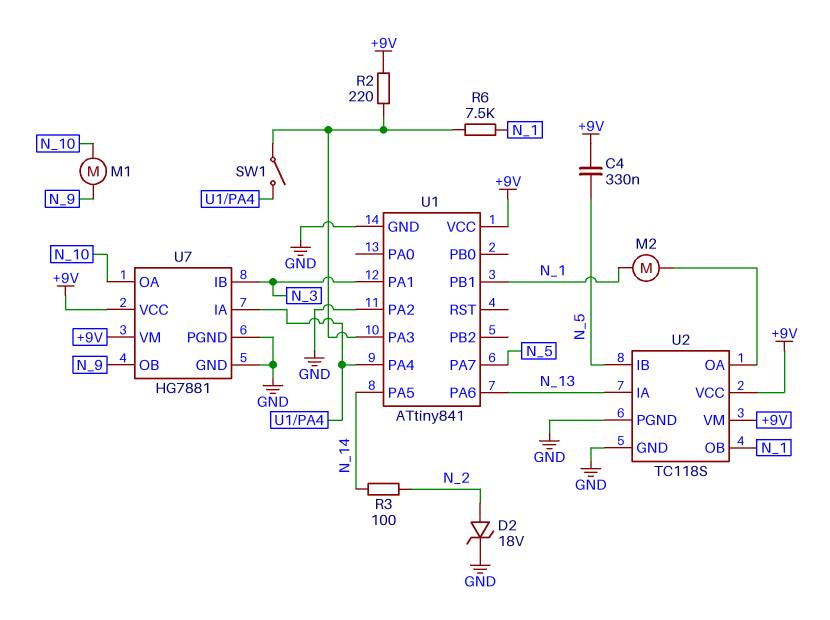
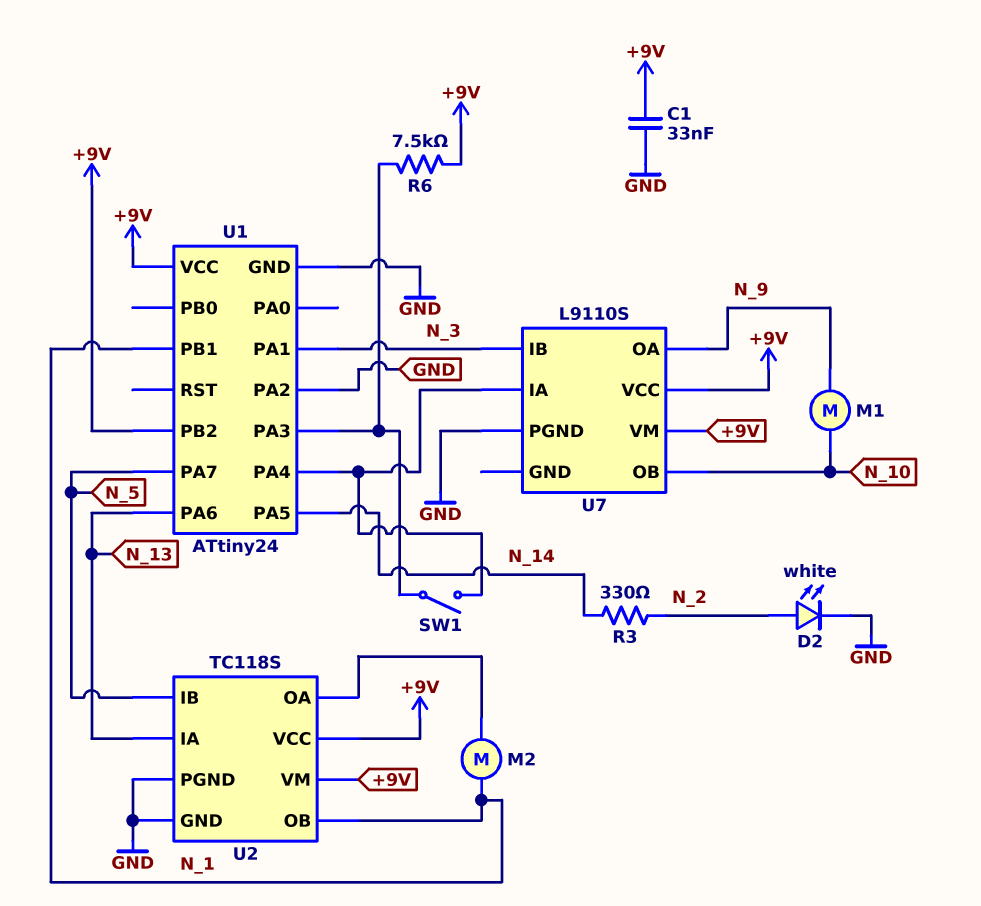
C1: none -> 33nF (+9V, GND)
C4: 330nF (+9V, N_5) -> none
D2: zener 18V (A N_2, K GND) -> LED white (A N_2, K GND)
R2: 220 (+9V, U1/PA3) -> none
R3: 100 (N_2, N_14) -> 330 (N_2, N_14)
R6: 7.5k (N_1, U1/PA3) -> 7.5k (+9V, U1/PA3)
U1: ATtiny841 -> ATtiny24
U1 pin PB2: none -> +9V
U7: HG7881 -> L9110S
U7 pin GND: GND -> none
U7 pin OA: N_10 -> N_9
U7 pin OB: N_9 -> N_10

